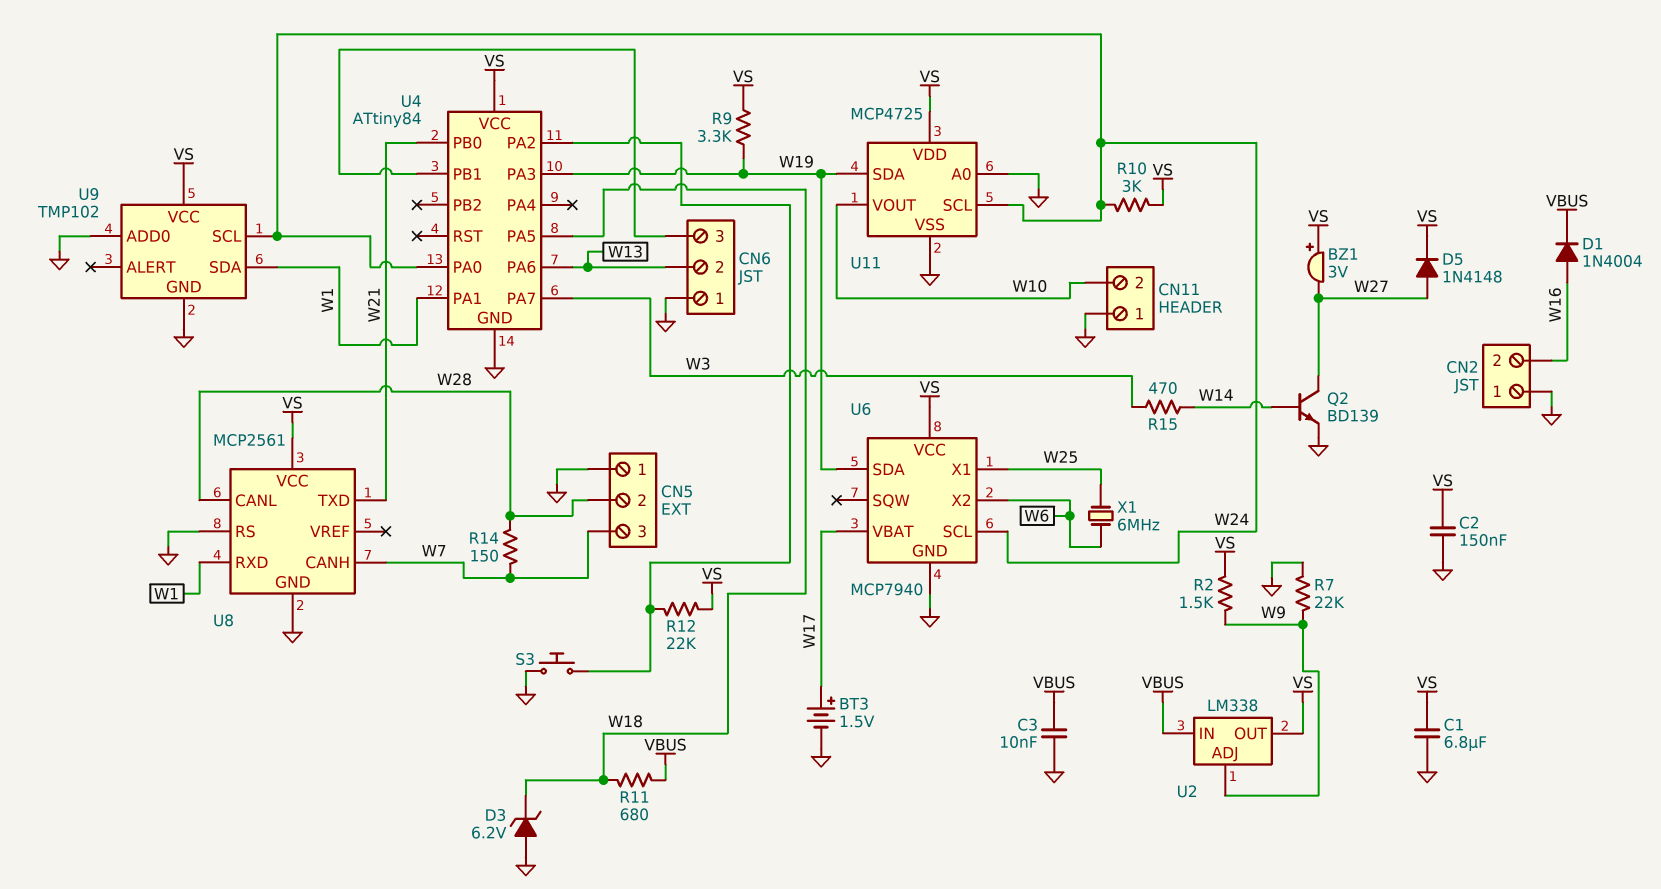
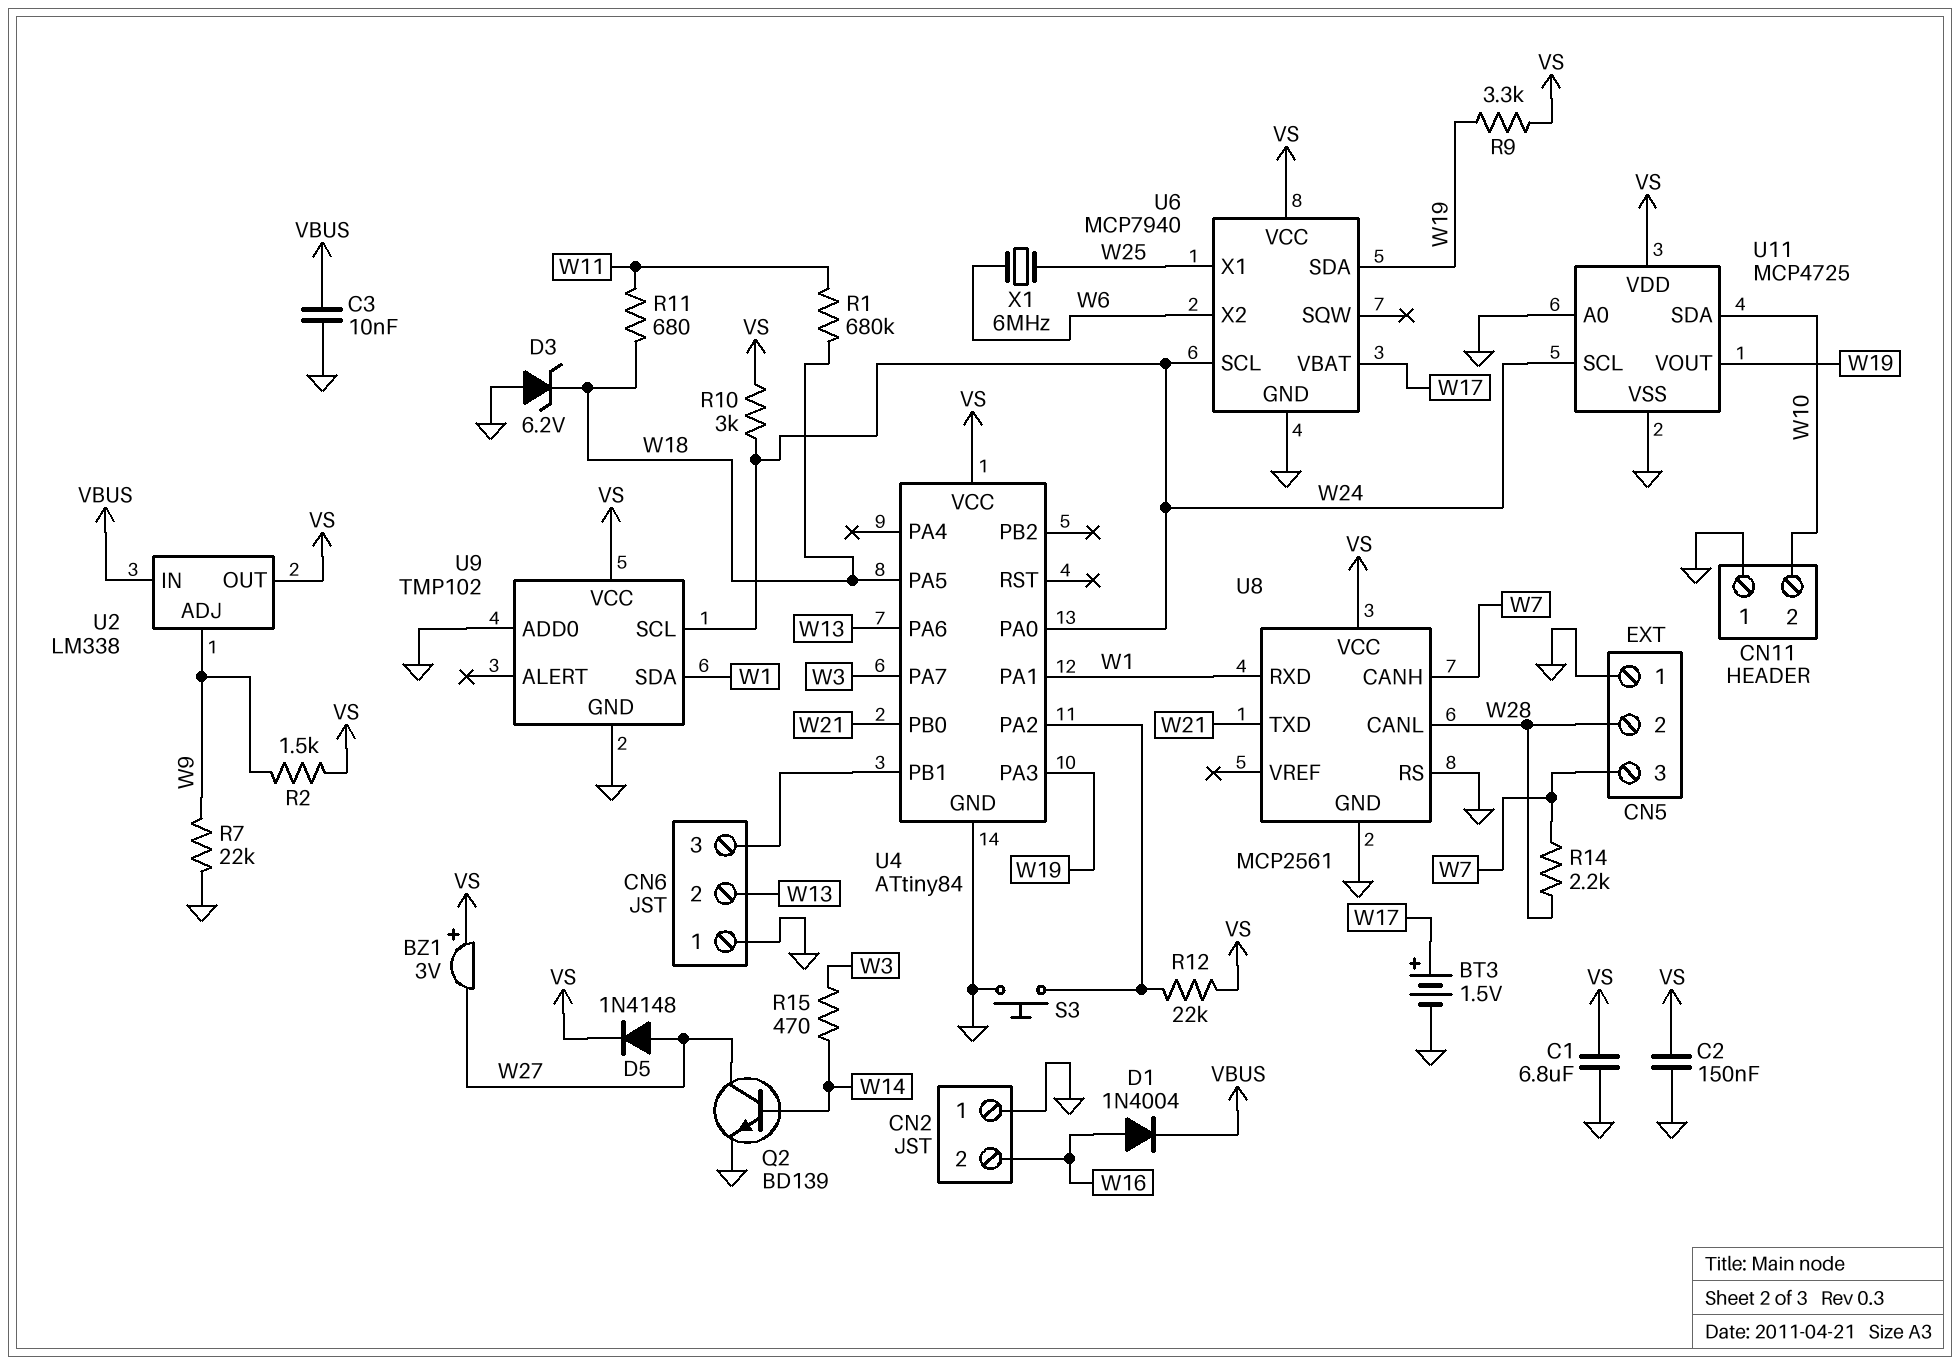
R1: none -> 680k (W11, W18)
R11: 680 (VBUS, W18) -> 680 (W11, W18)
R14: 150 (W7, W28) -> 2.2k (W7, W28)
U11 pin SDA: W19 -> W10
U11 pin VOUT: W10 -> W19

